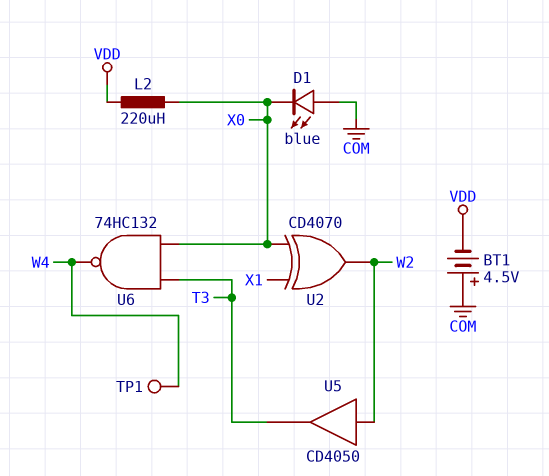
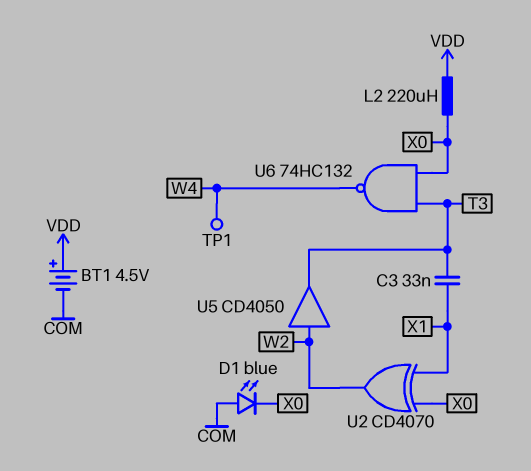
BT1: 4.5V (plus COM, minus VDD) -> 4.5V (plus VDD, minus COM)
C3: none -> 33nF (T3, X1)

